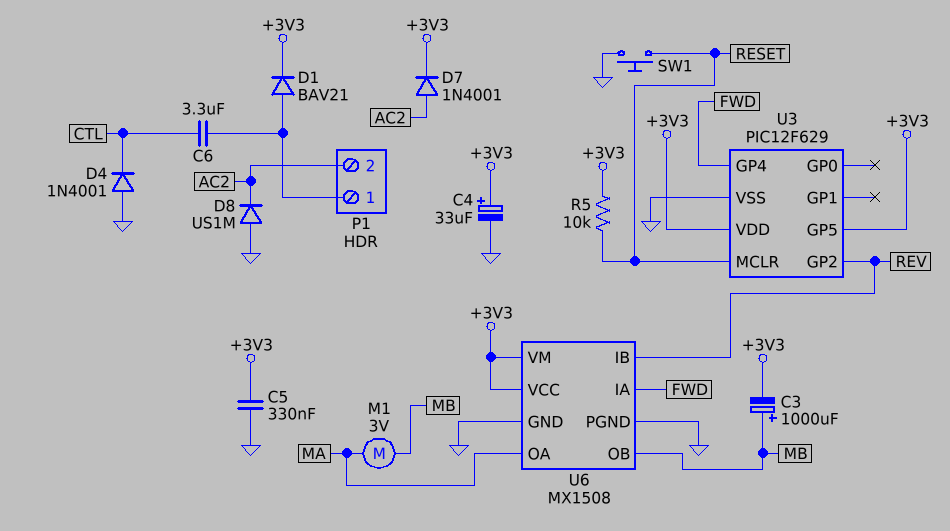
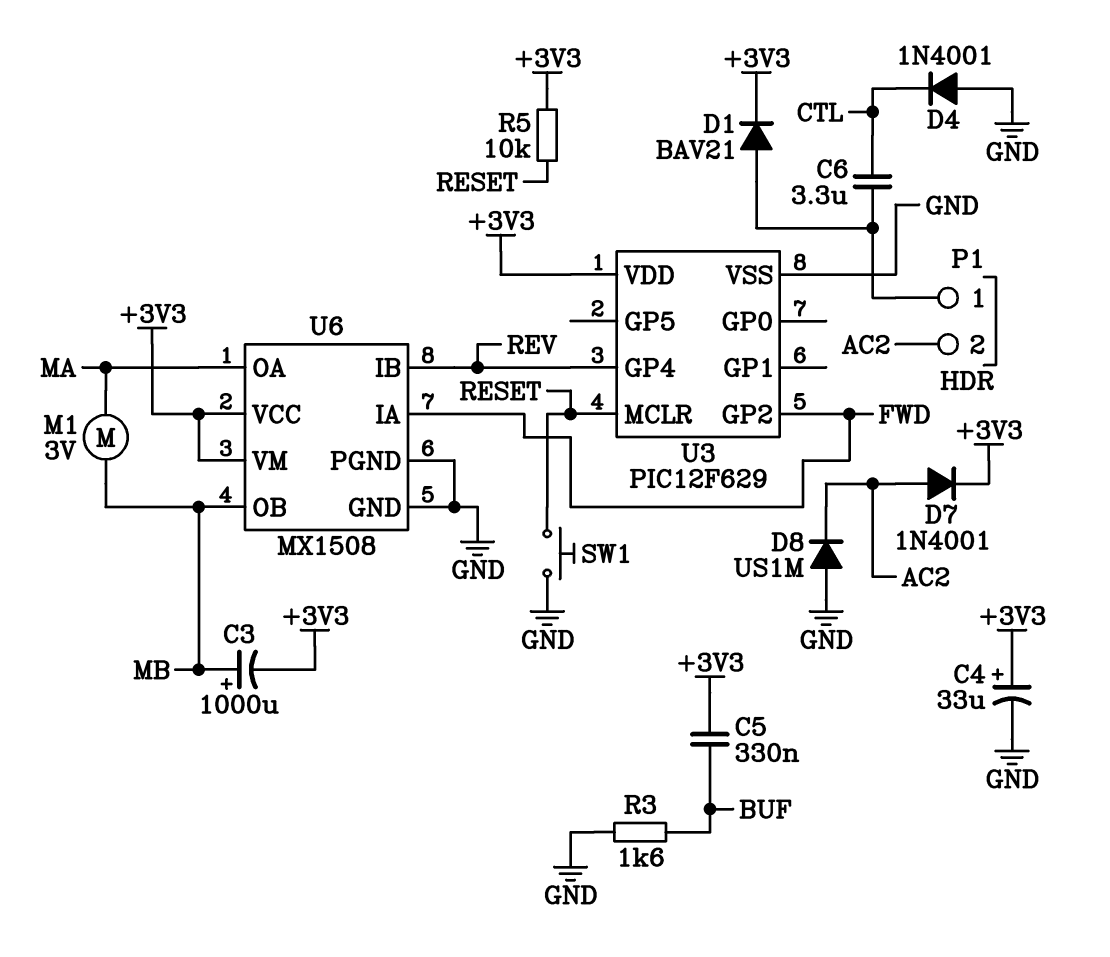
C5: 330nF (+3V3, GND) -> 330nF (+3V3, BUF)
R3: none -> 1.6k (BUF, GND)
U3 pin GP2: REV -> FWD
U3 pin GP4: FWD -> REV
U3 pin GP5: +3V3 -> none

